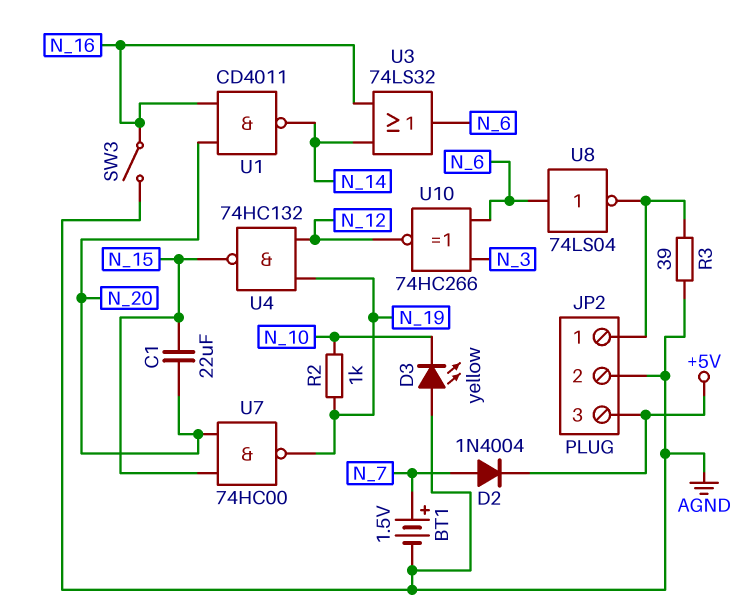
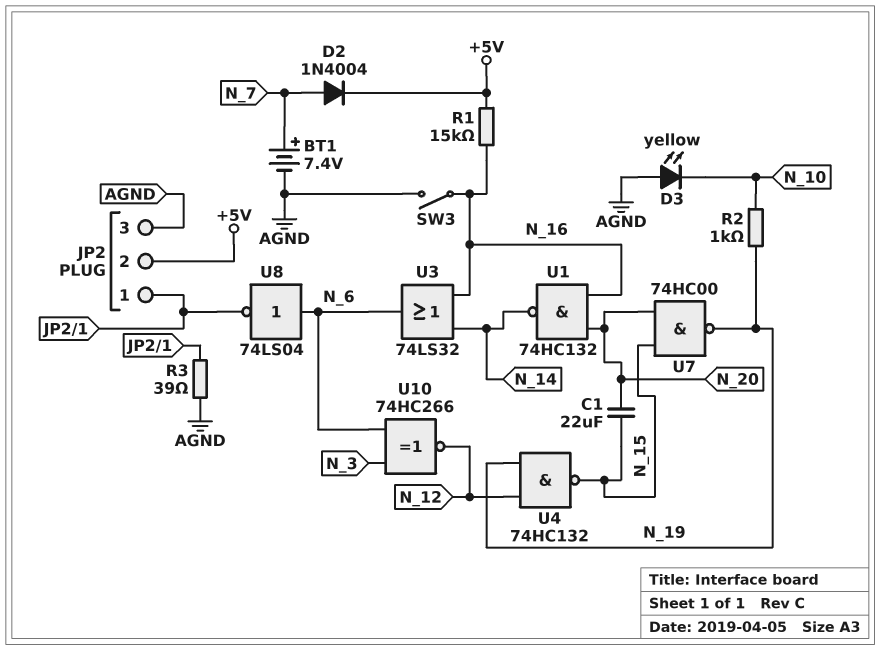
BT1: 1.5V (plus N_7, minus AGND) -> 7.4V (plus N_7, minus AGND)
JP2 pin 2: AGND -> +5V
JP2 pin 3: +5V -> AGND
R1: none -> 15k (+5V, N_16)
U1: NAND CD4011 (in N_16, in N_20, out N_14) -> NAND 74HC132 (in N_16, in N_20, out N_14)

